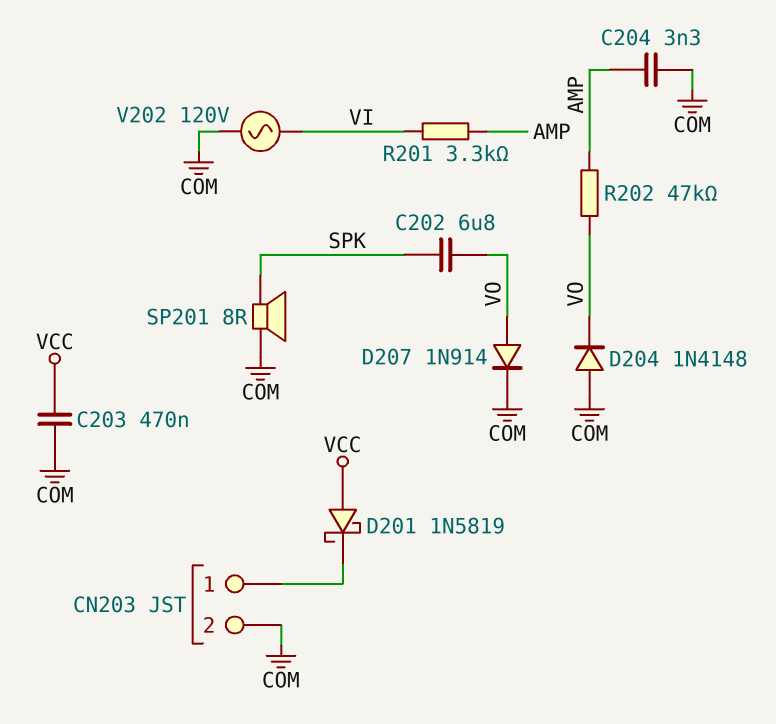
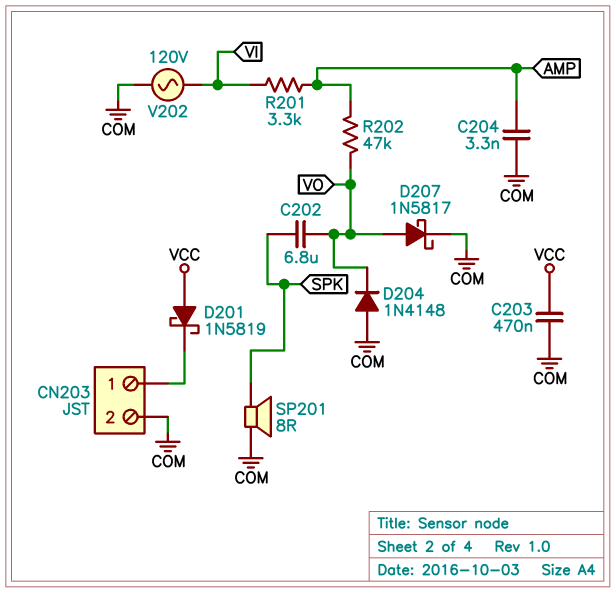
D207: diode 1N914 (A VO, K COM) -> schottky 1N5817 (A VO, K COM)

